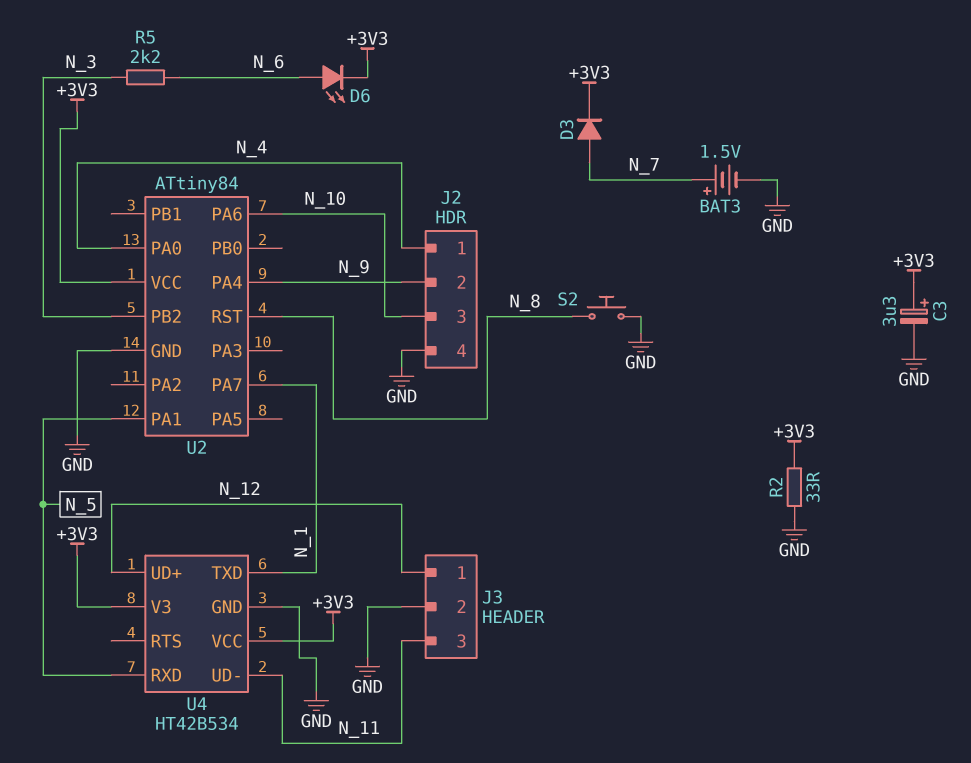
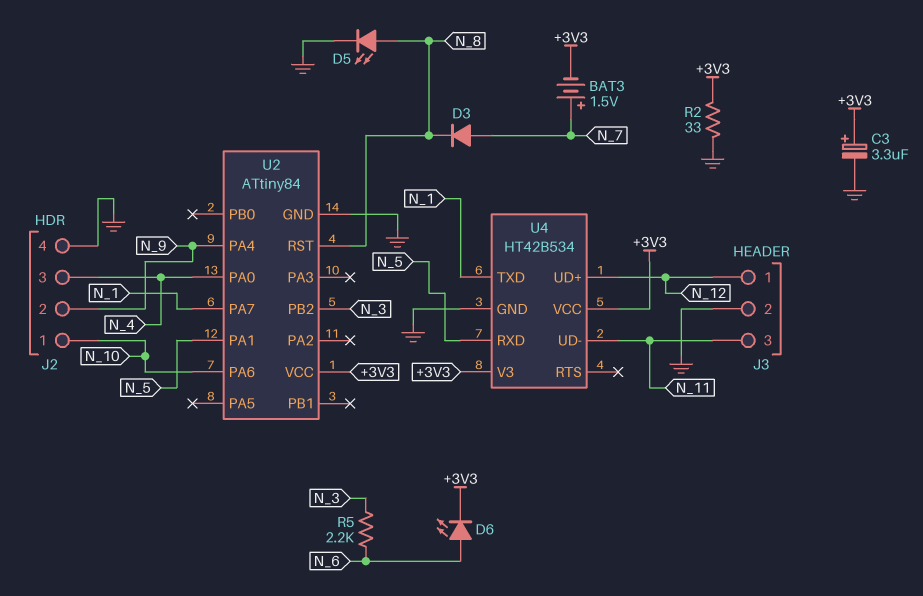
BAT3: 1.5V (plus N_7, minus GND) -> 1.5V (plus N_7, minus +3V3)
D3: diode (A N_7, K +3V3) -> diode (A N_7, K N_8)
D5: none -> LED (A N_8, K GND)
J2 pin 1: N_4 -> N_10
J2 pin 3: N_10 -> N_4
S2: button (GND, N_8) -> none

